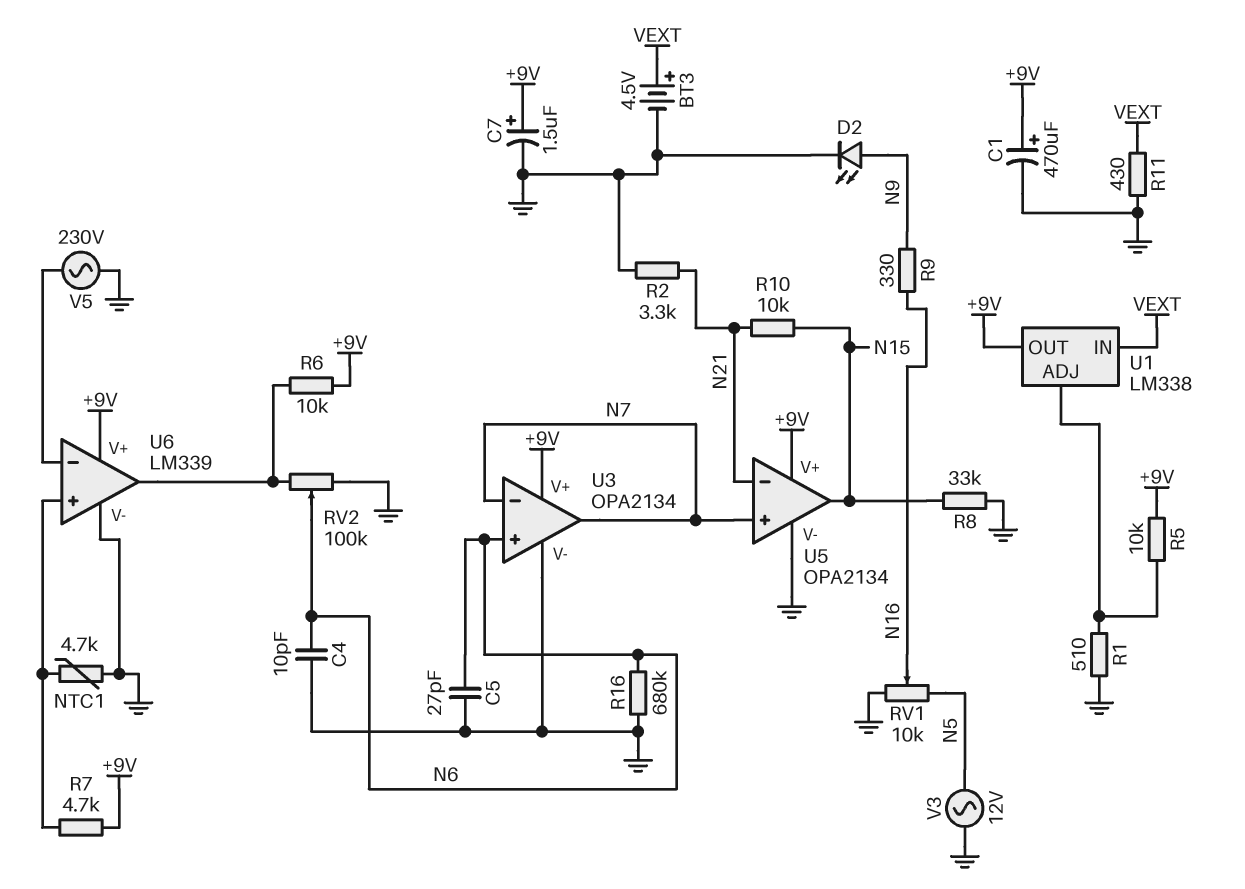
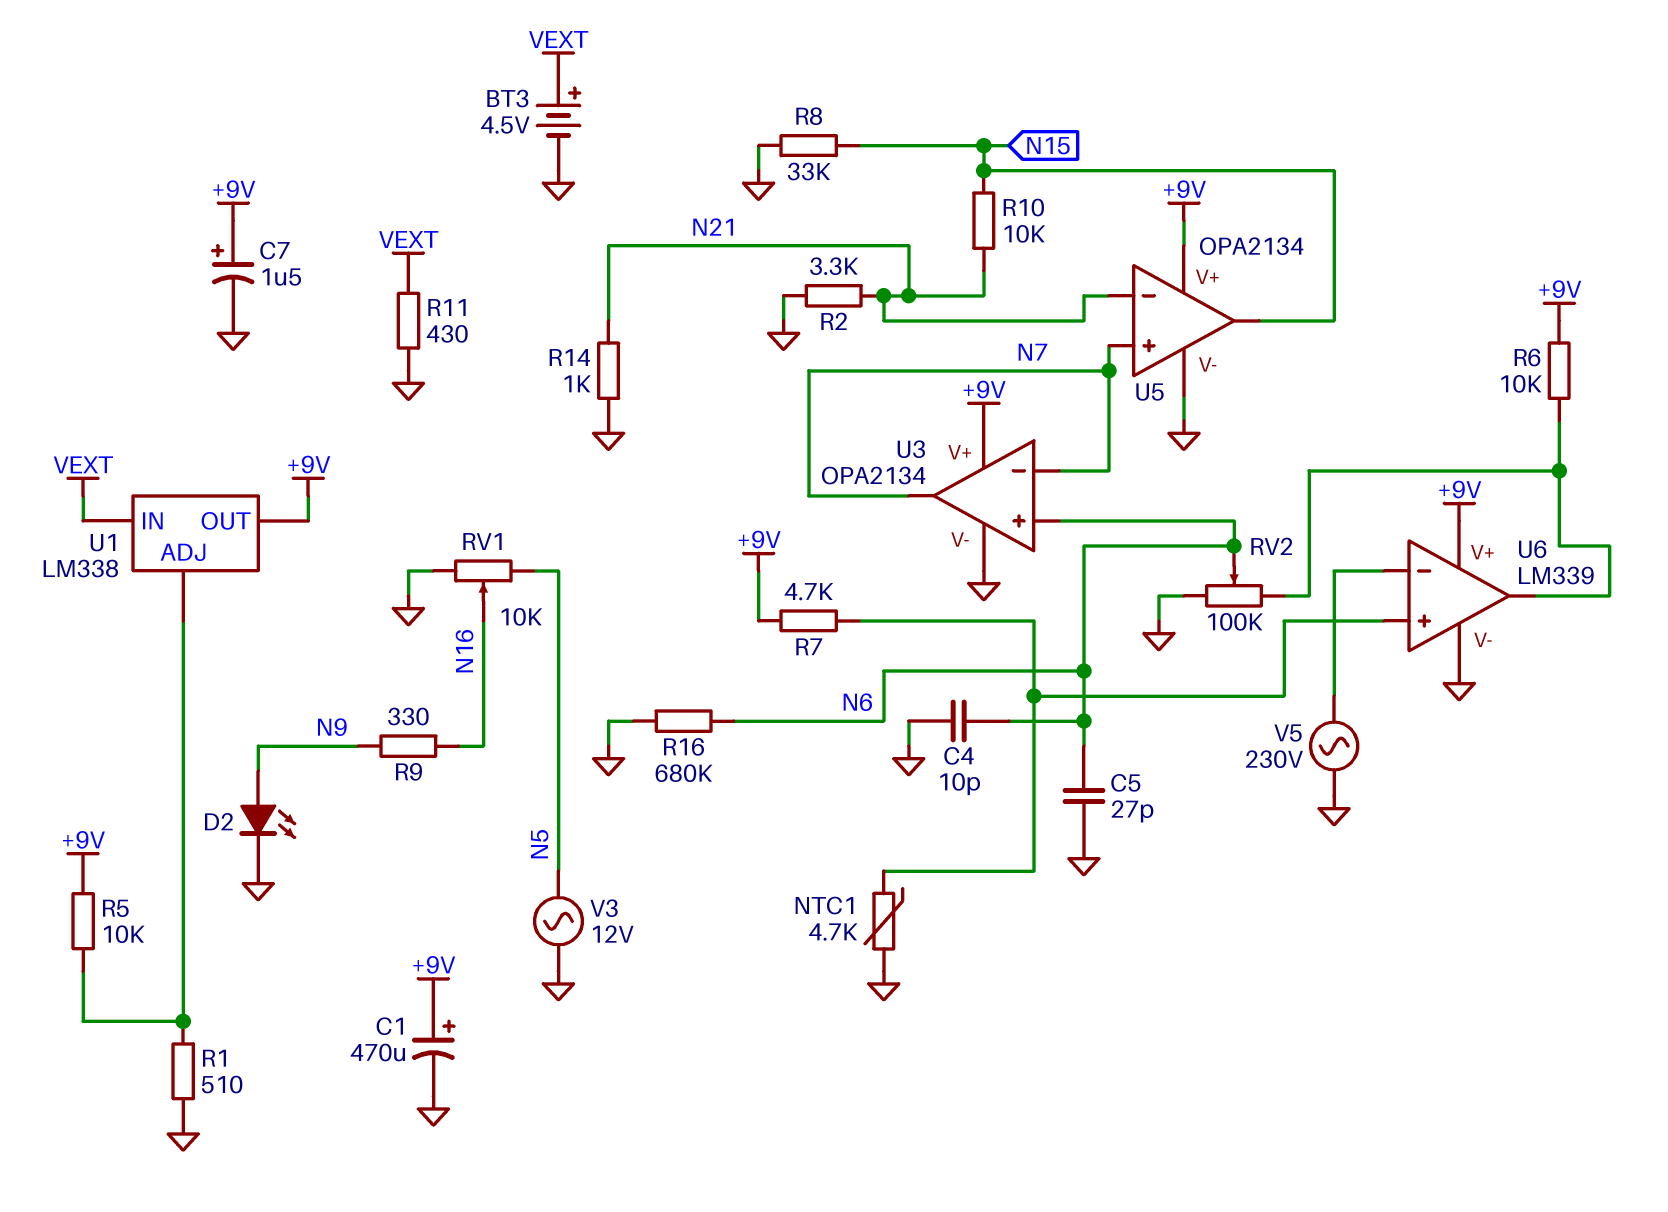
R14: none -> 1k (GND, N21)

